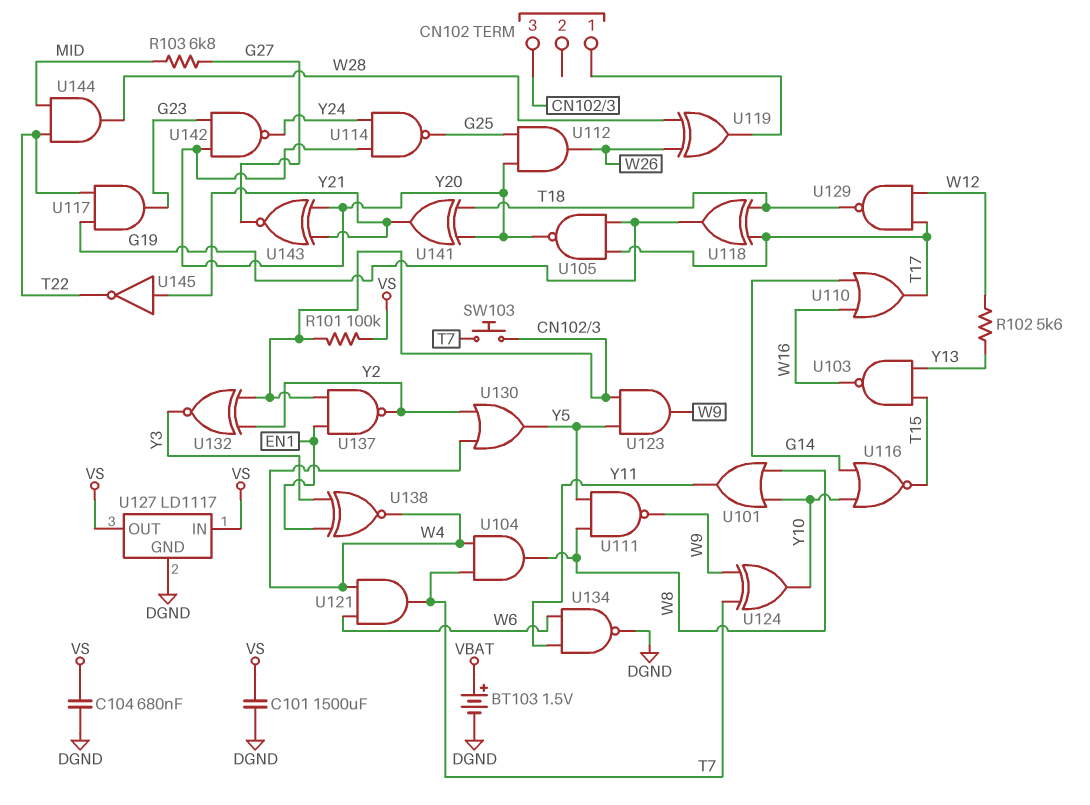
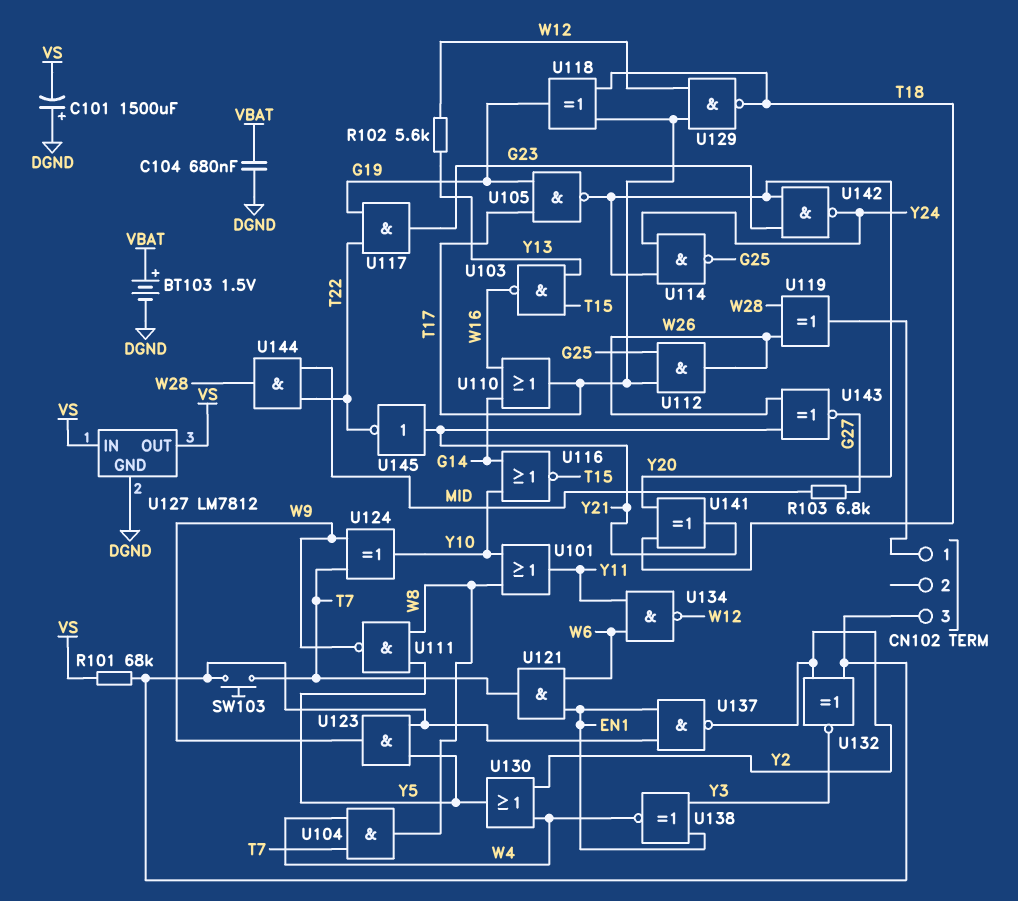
C101: 1500uF (DGND, VS) -> 1500uF (plus DGND, minus VS)
C104: 680nF (DGND, VS) -> 680nF (DGND, VBAT)
R101: 100k (CN102/3, VS) -> 68k (CN102/3, VS)
U112: AND (in G25, in Y20, out W26) -> AND (in G25, in T17, out W26)
U121: AND (in W4, in W6, out T7) -> AND (in EN1, in W6, out T7)
U127: LD1117 -> LM7812
U134: NAND (in W6, in Y11, out DGND) -> NAND (in W6, in Y11, out W12)
U143: XNOR (in Y20, in Y21, out G27) -> XNOR (in W26, in Y21, out G27)

